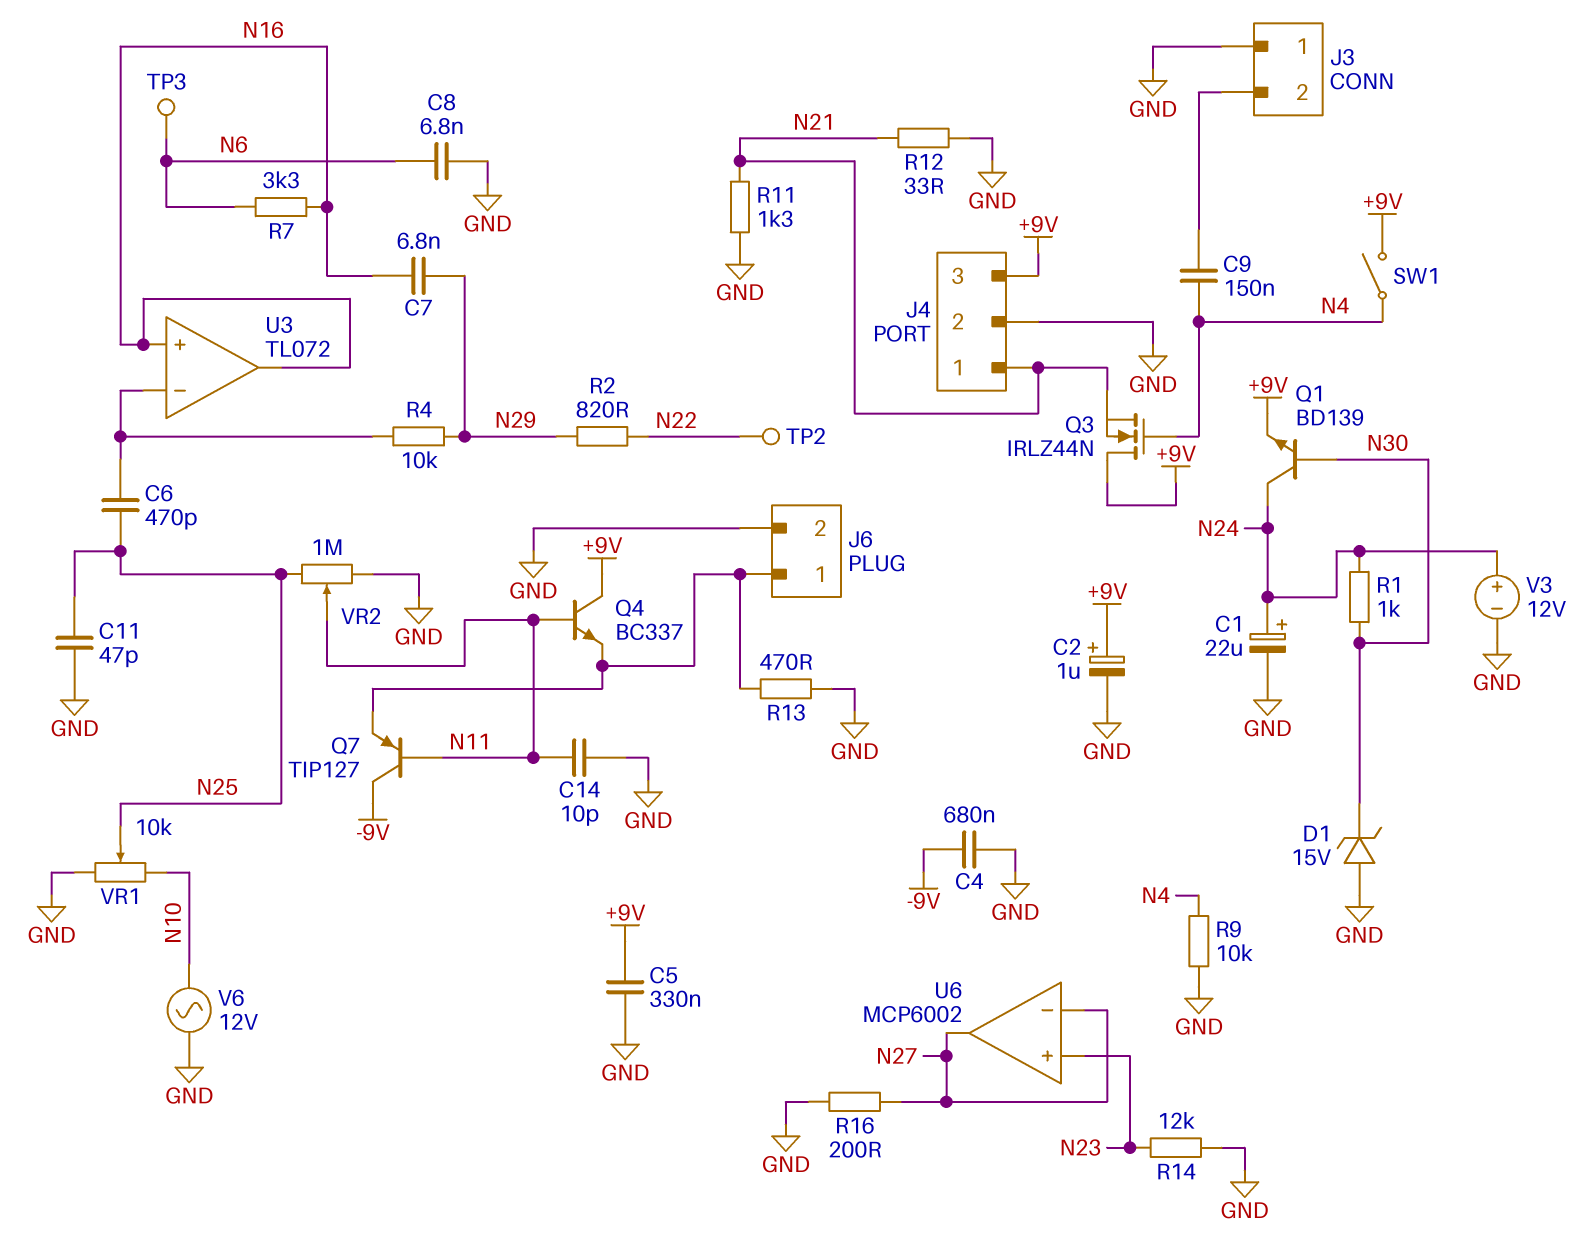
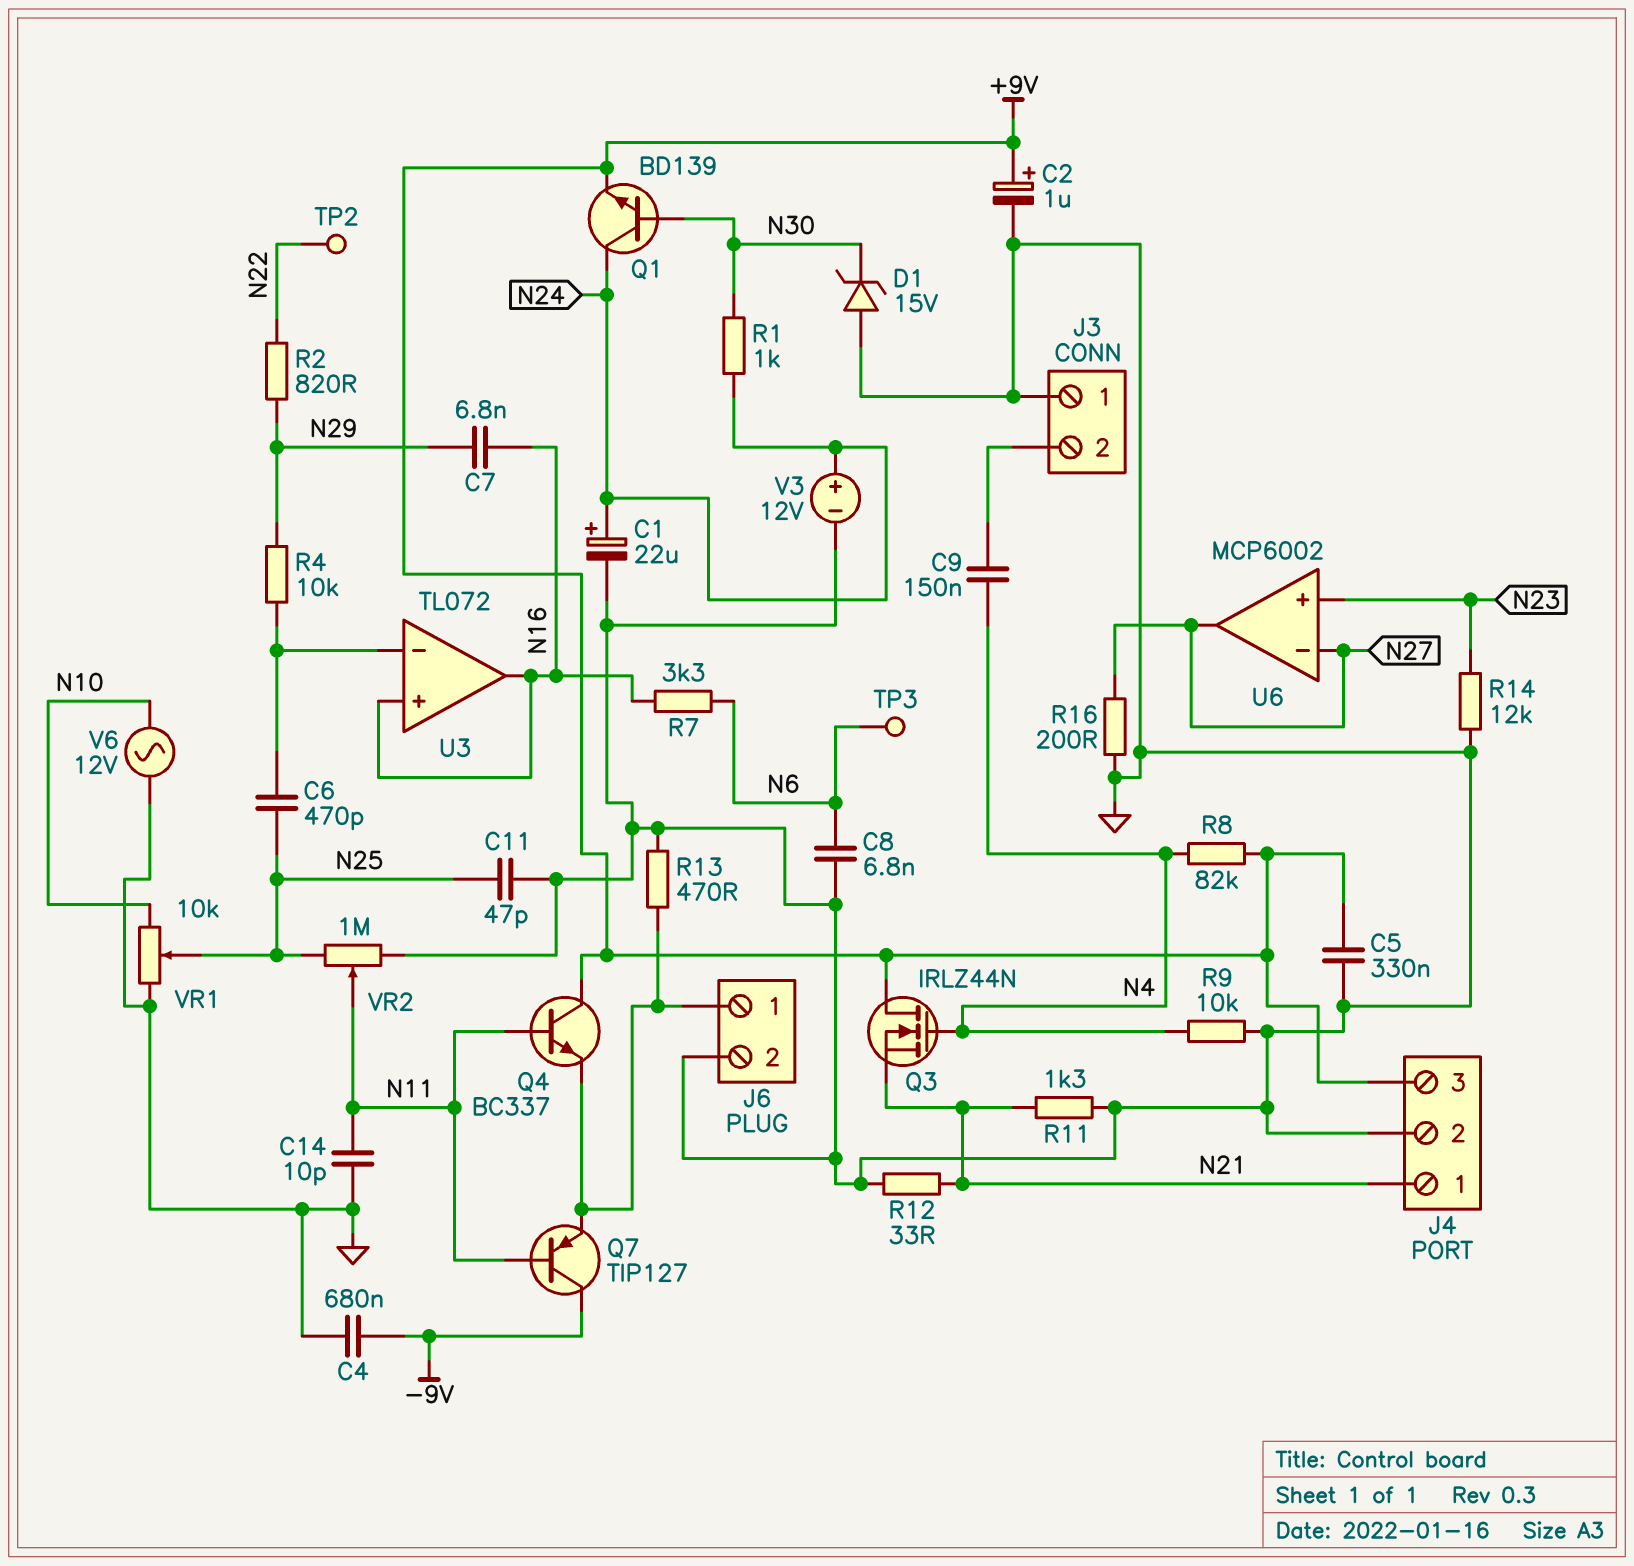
R8: none -> 82k (+9V, N4)
SW1: switch (+9V, N4) -> none

